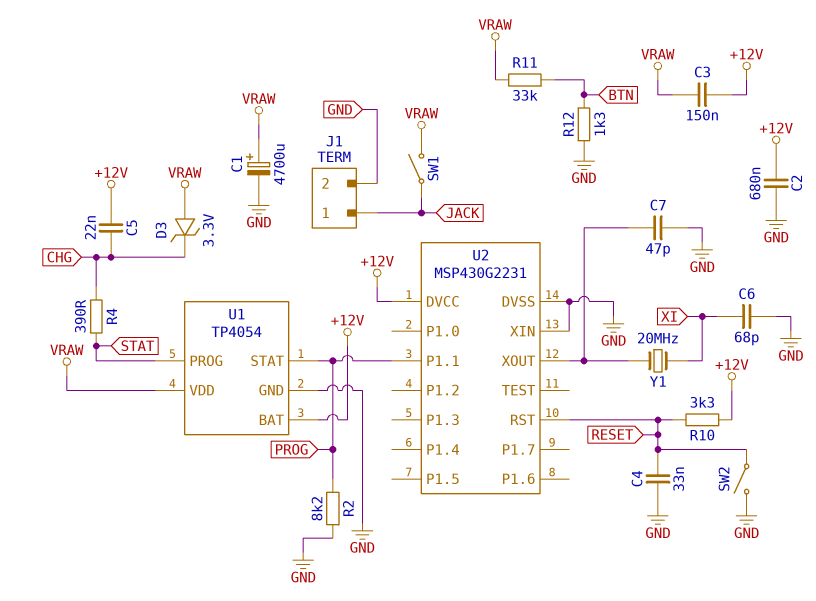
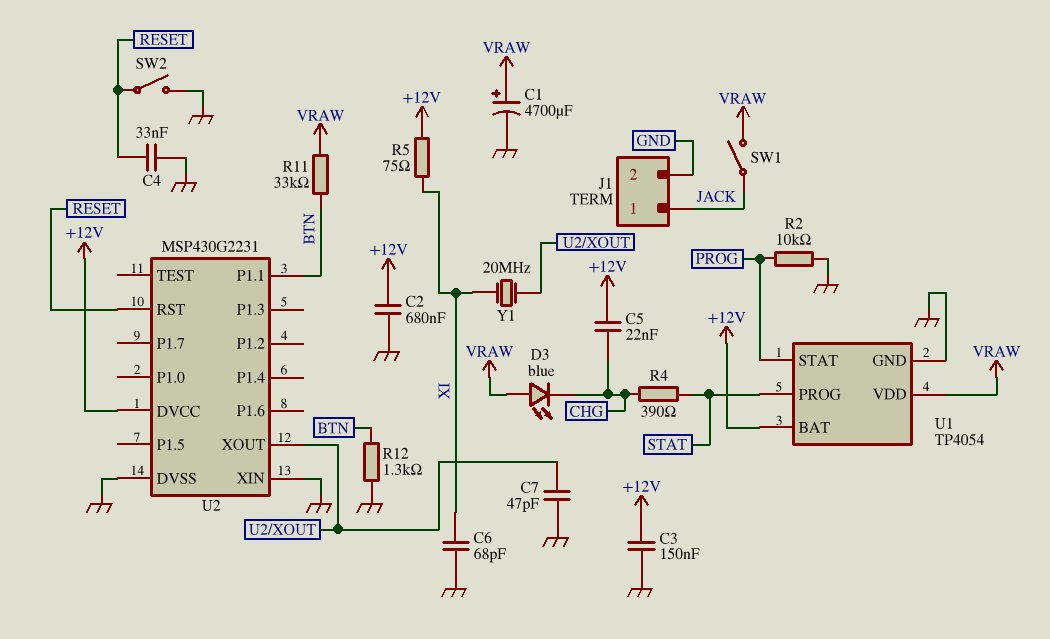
C3: 150nF (+12V, VRAW) -> 150nF (+12V, GND)
D3: zener 3.3V (A VRAW, K CHG) -> LED blue (A VRAW, K CHG)
R2: 8.2k (GND, PROG) -> 10k (GND, PROG)
R5: none -> 75 (+12V, XI)
R10: 3.3k (+12V, RESET) -> none
U2 pin P1.1: PROG -> BTN

